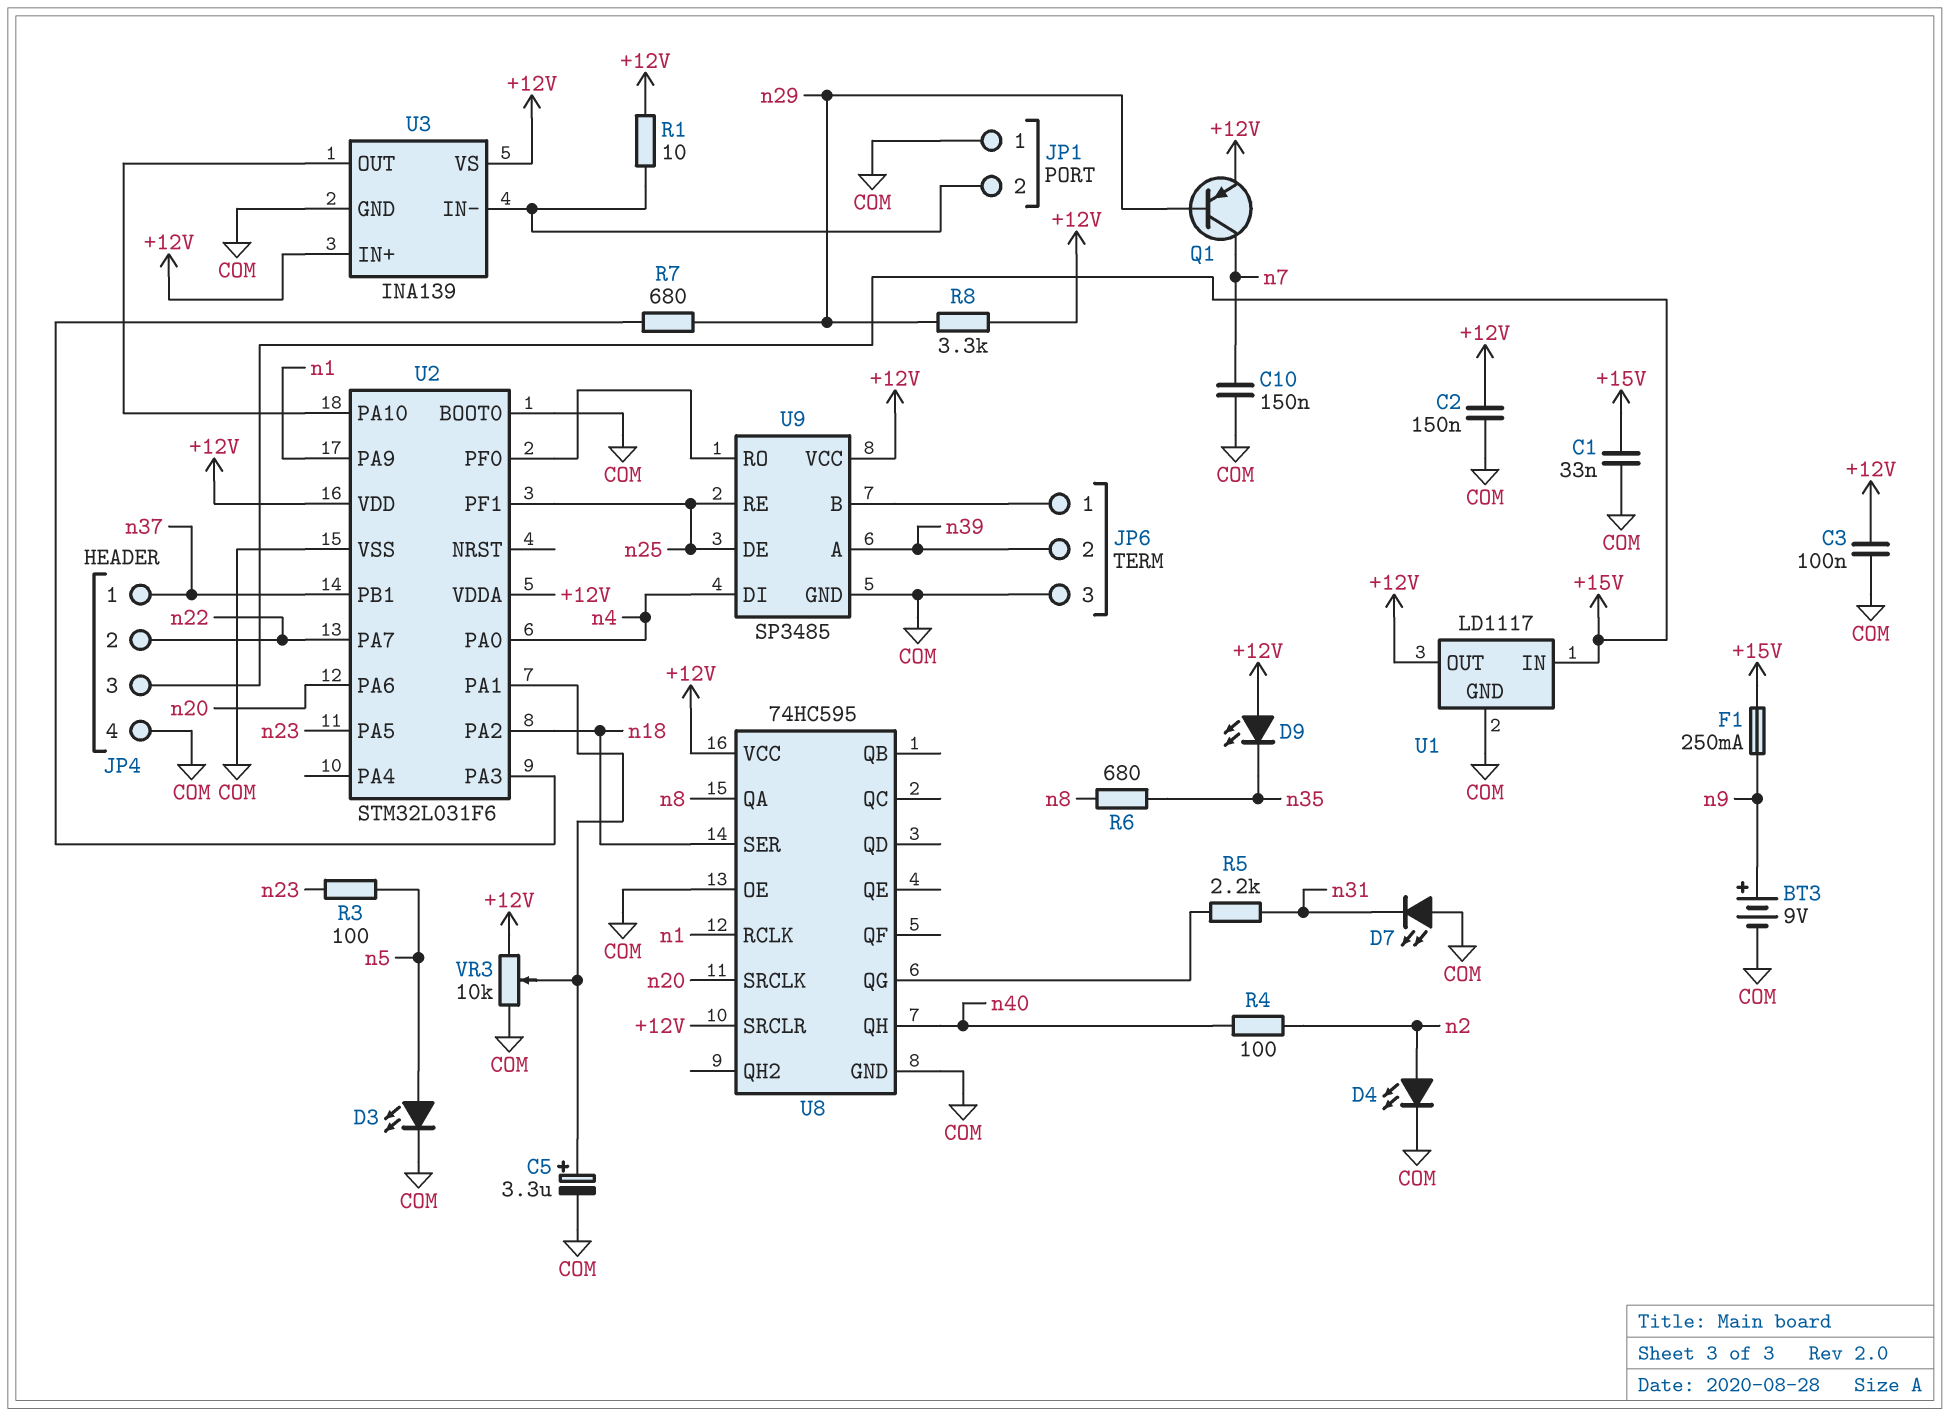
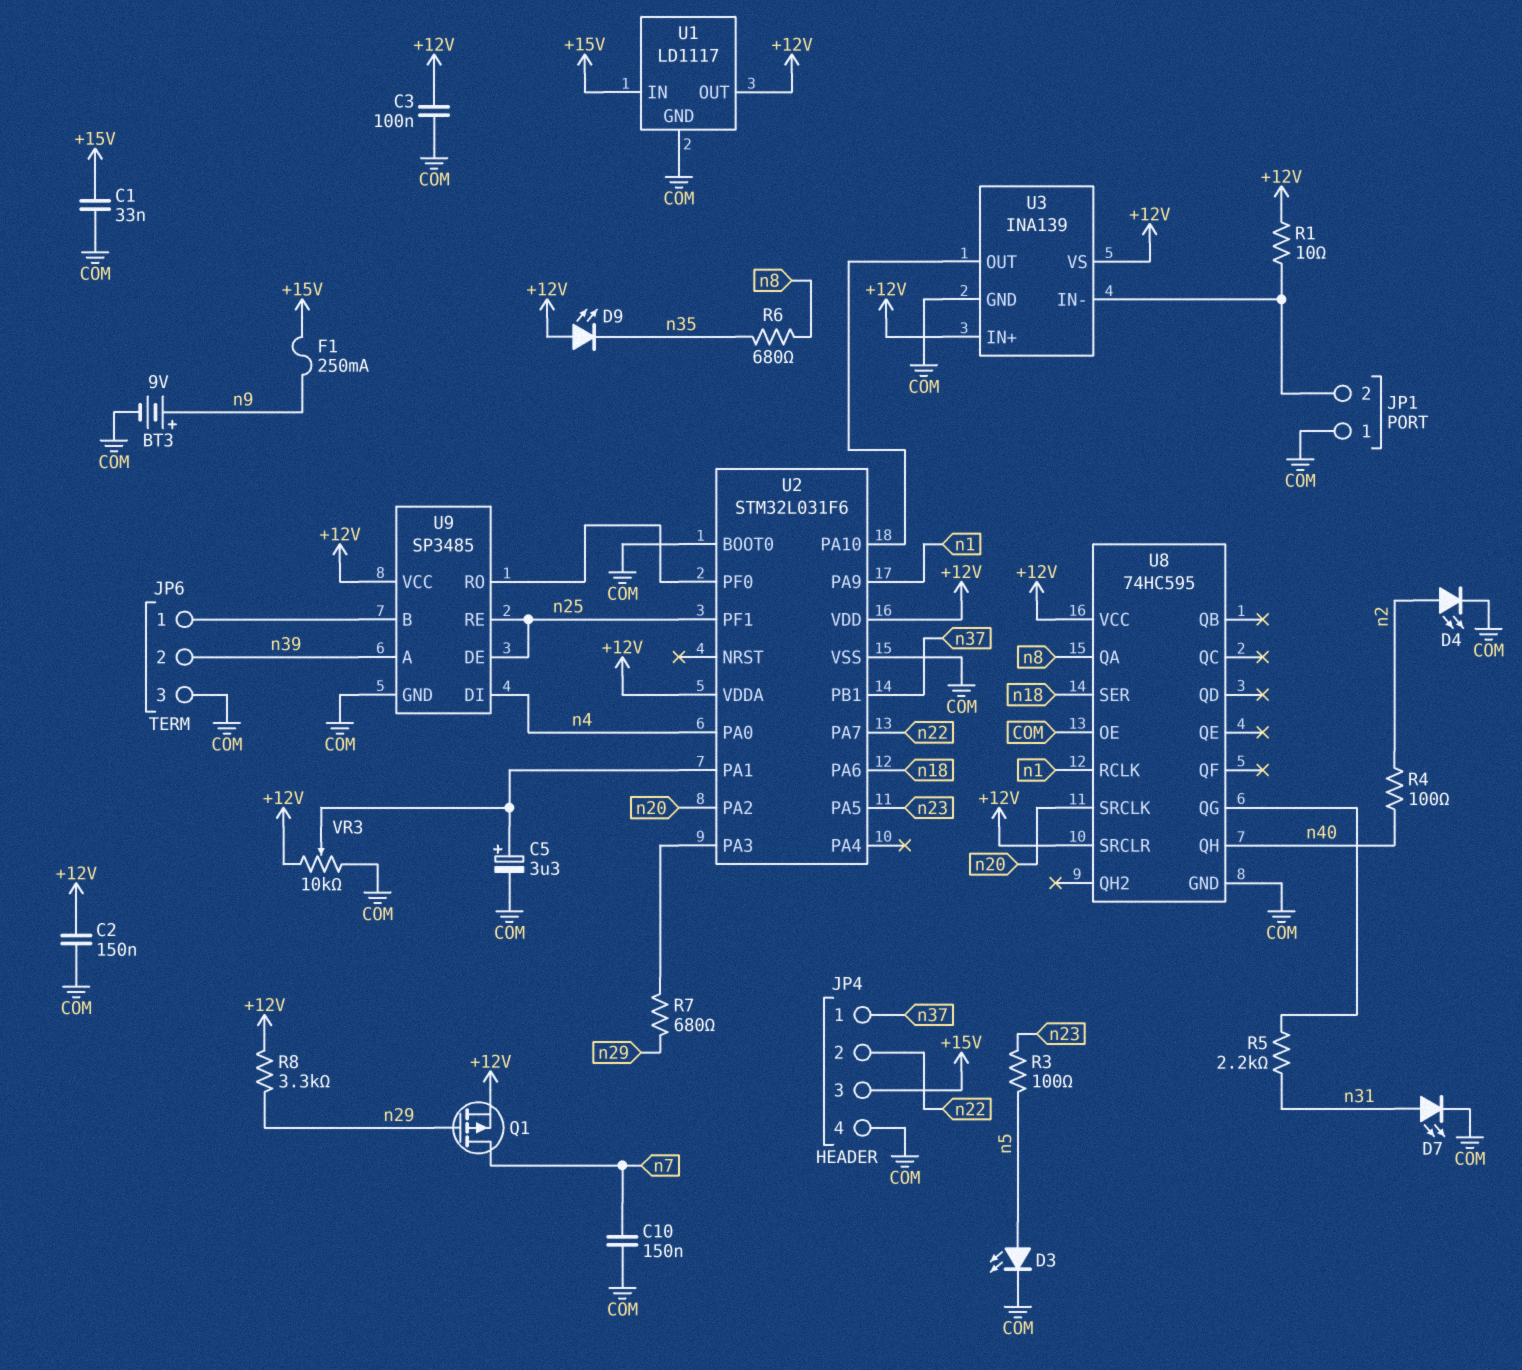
D7: LED (A COM, K n31) -> LED (A n31, K COM)
Q1: PNP (B n29, C n7, E +12V) -> PMOS (G n29, D n7, S +12V)
U2 pin PA2: n18 -> n20
U2 pin PA6: n20 -> n18

